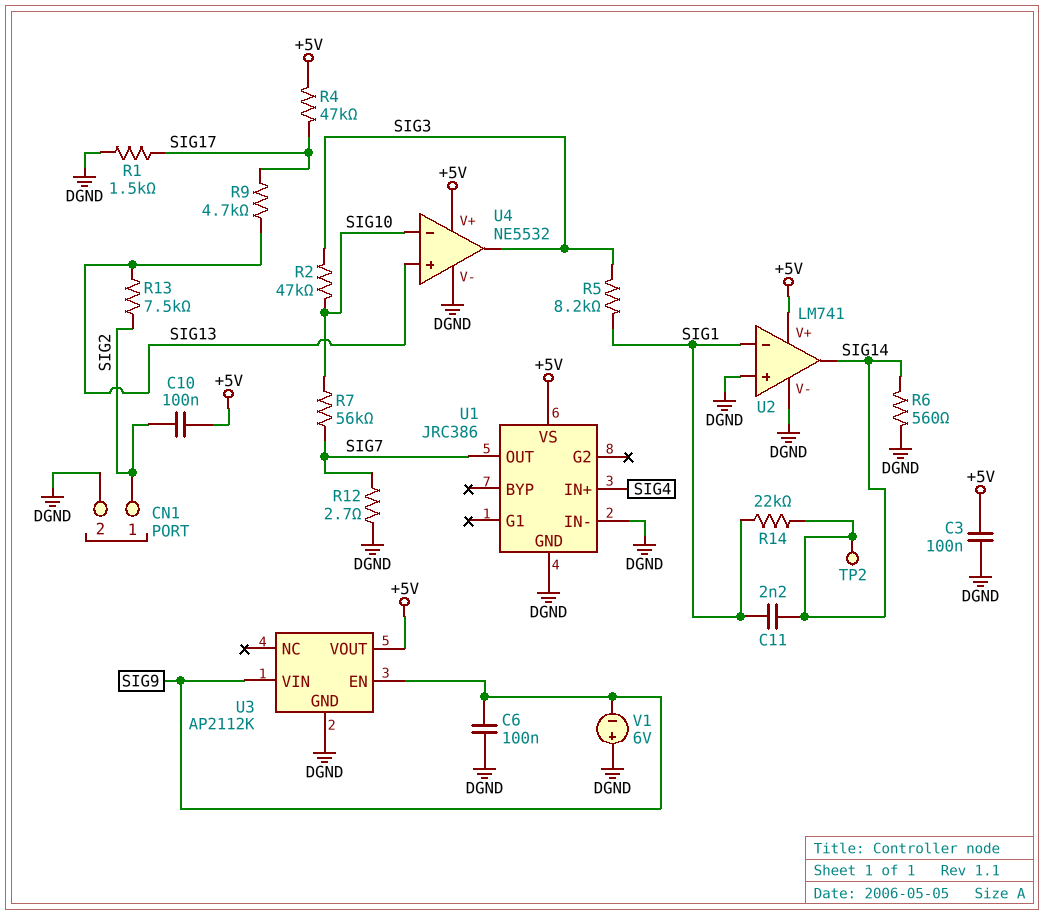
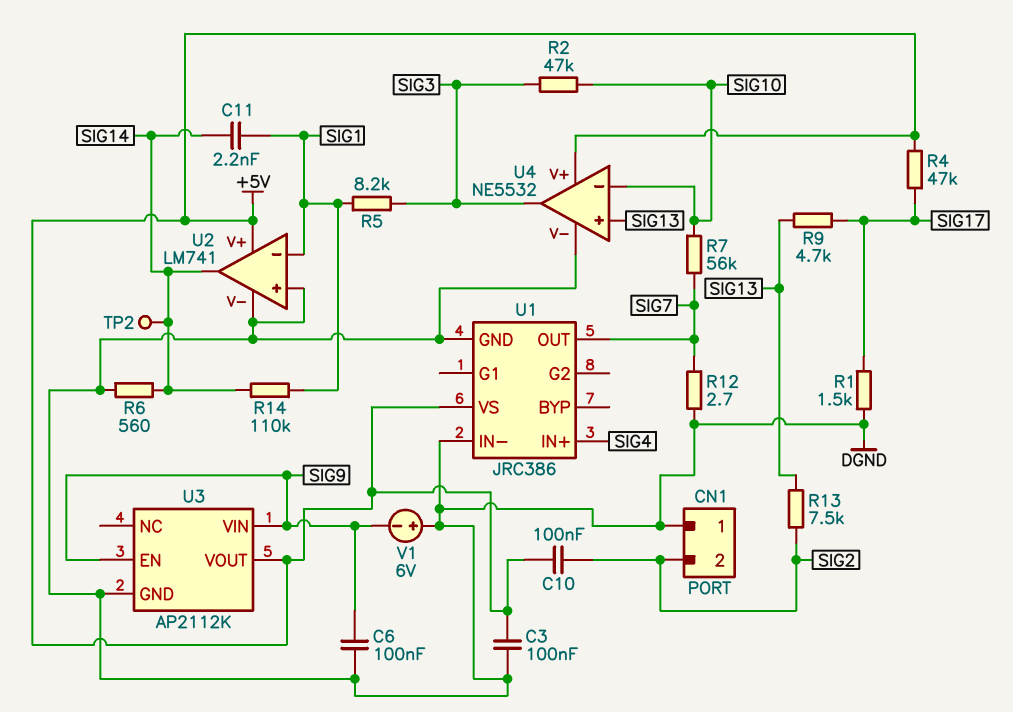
CN1 pin 1: SIG2 -> DGND
CN1 pin 2: DGND -> SIG2
R14: 22k (SIG1, SIG14) -> 110k (SIG1, SIG14)

